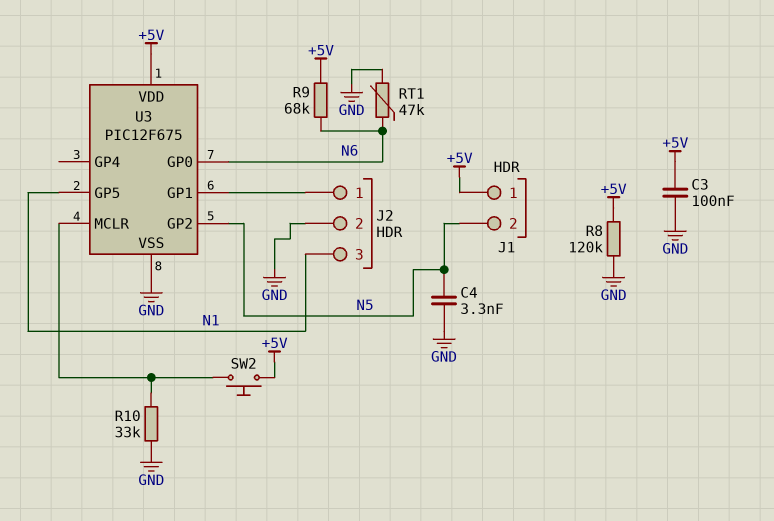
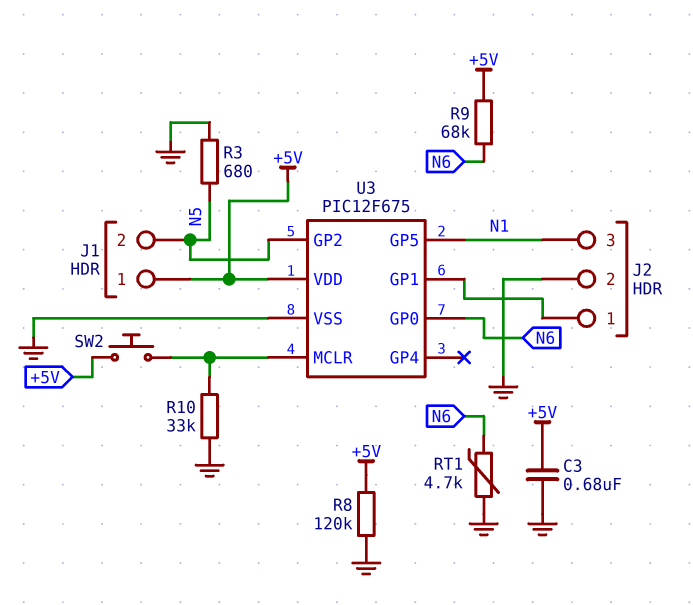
C3: 100nF (+5V, GND) -> 680nF (+5V, GND)
C4: 3.3nF (GND, N5) -> none
R3: none -> 680 (GND, N5)
RT1: 47k (GND, N6) -> 4.7k (GND, N6)

